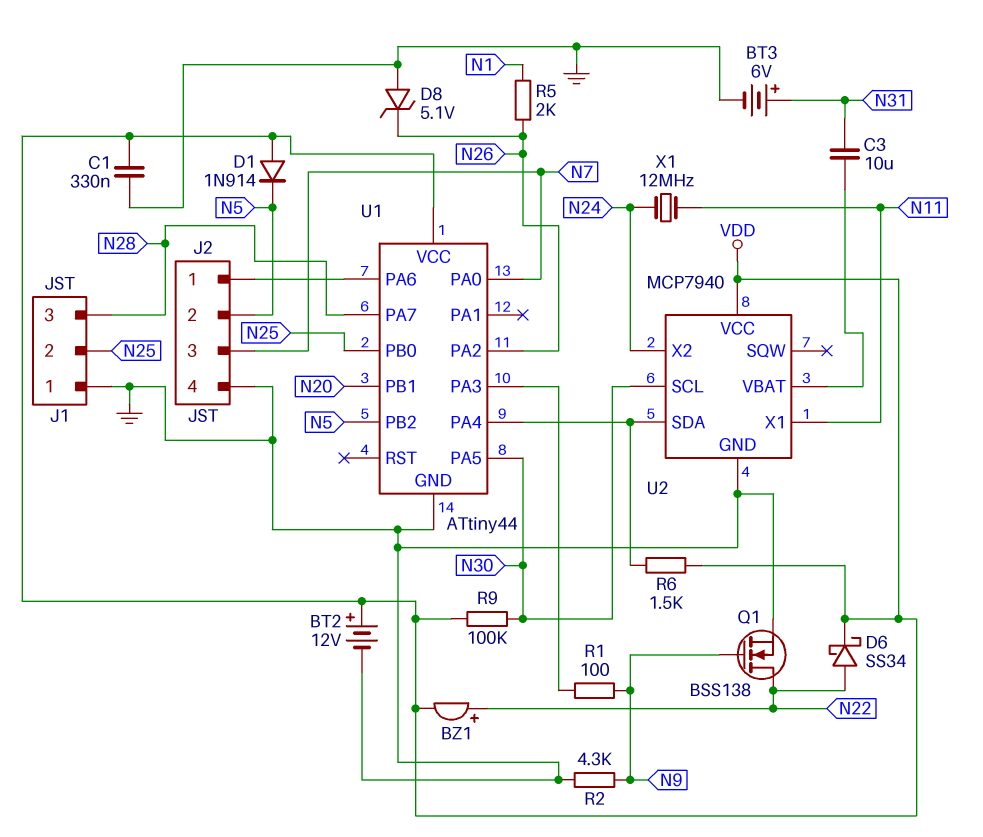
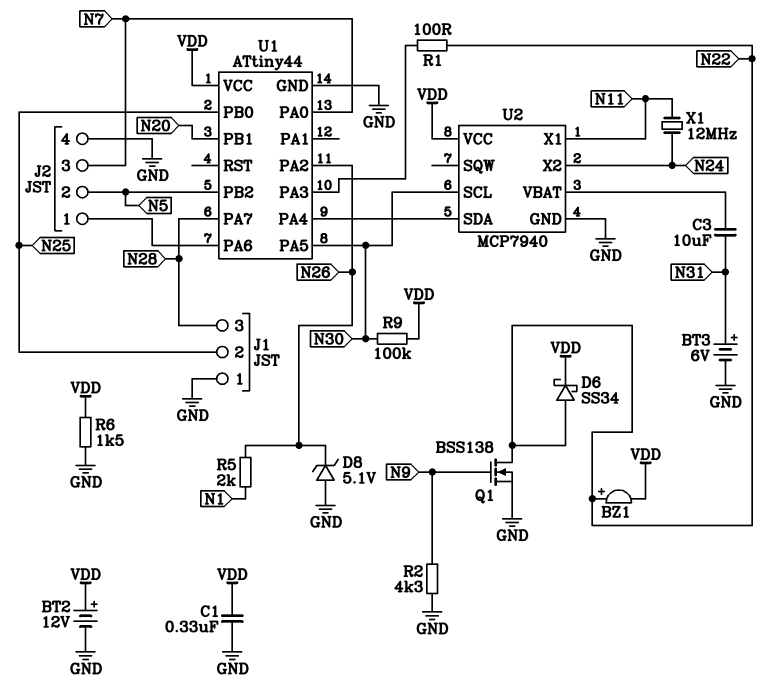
D1: diode 1N914 (A VDD, K N5) -> none
R1: 100 (N9, U1/PA3) -> 100 (N22, U1/PA3)
R6: 1.5k (U1/PA4, VDD) -> 1.5k (GND, VDD)

